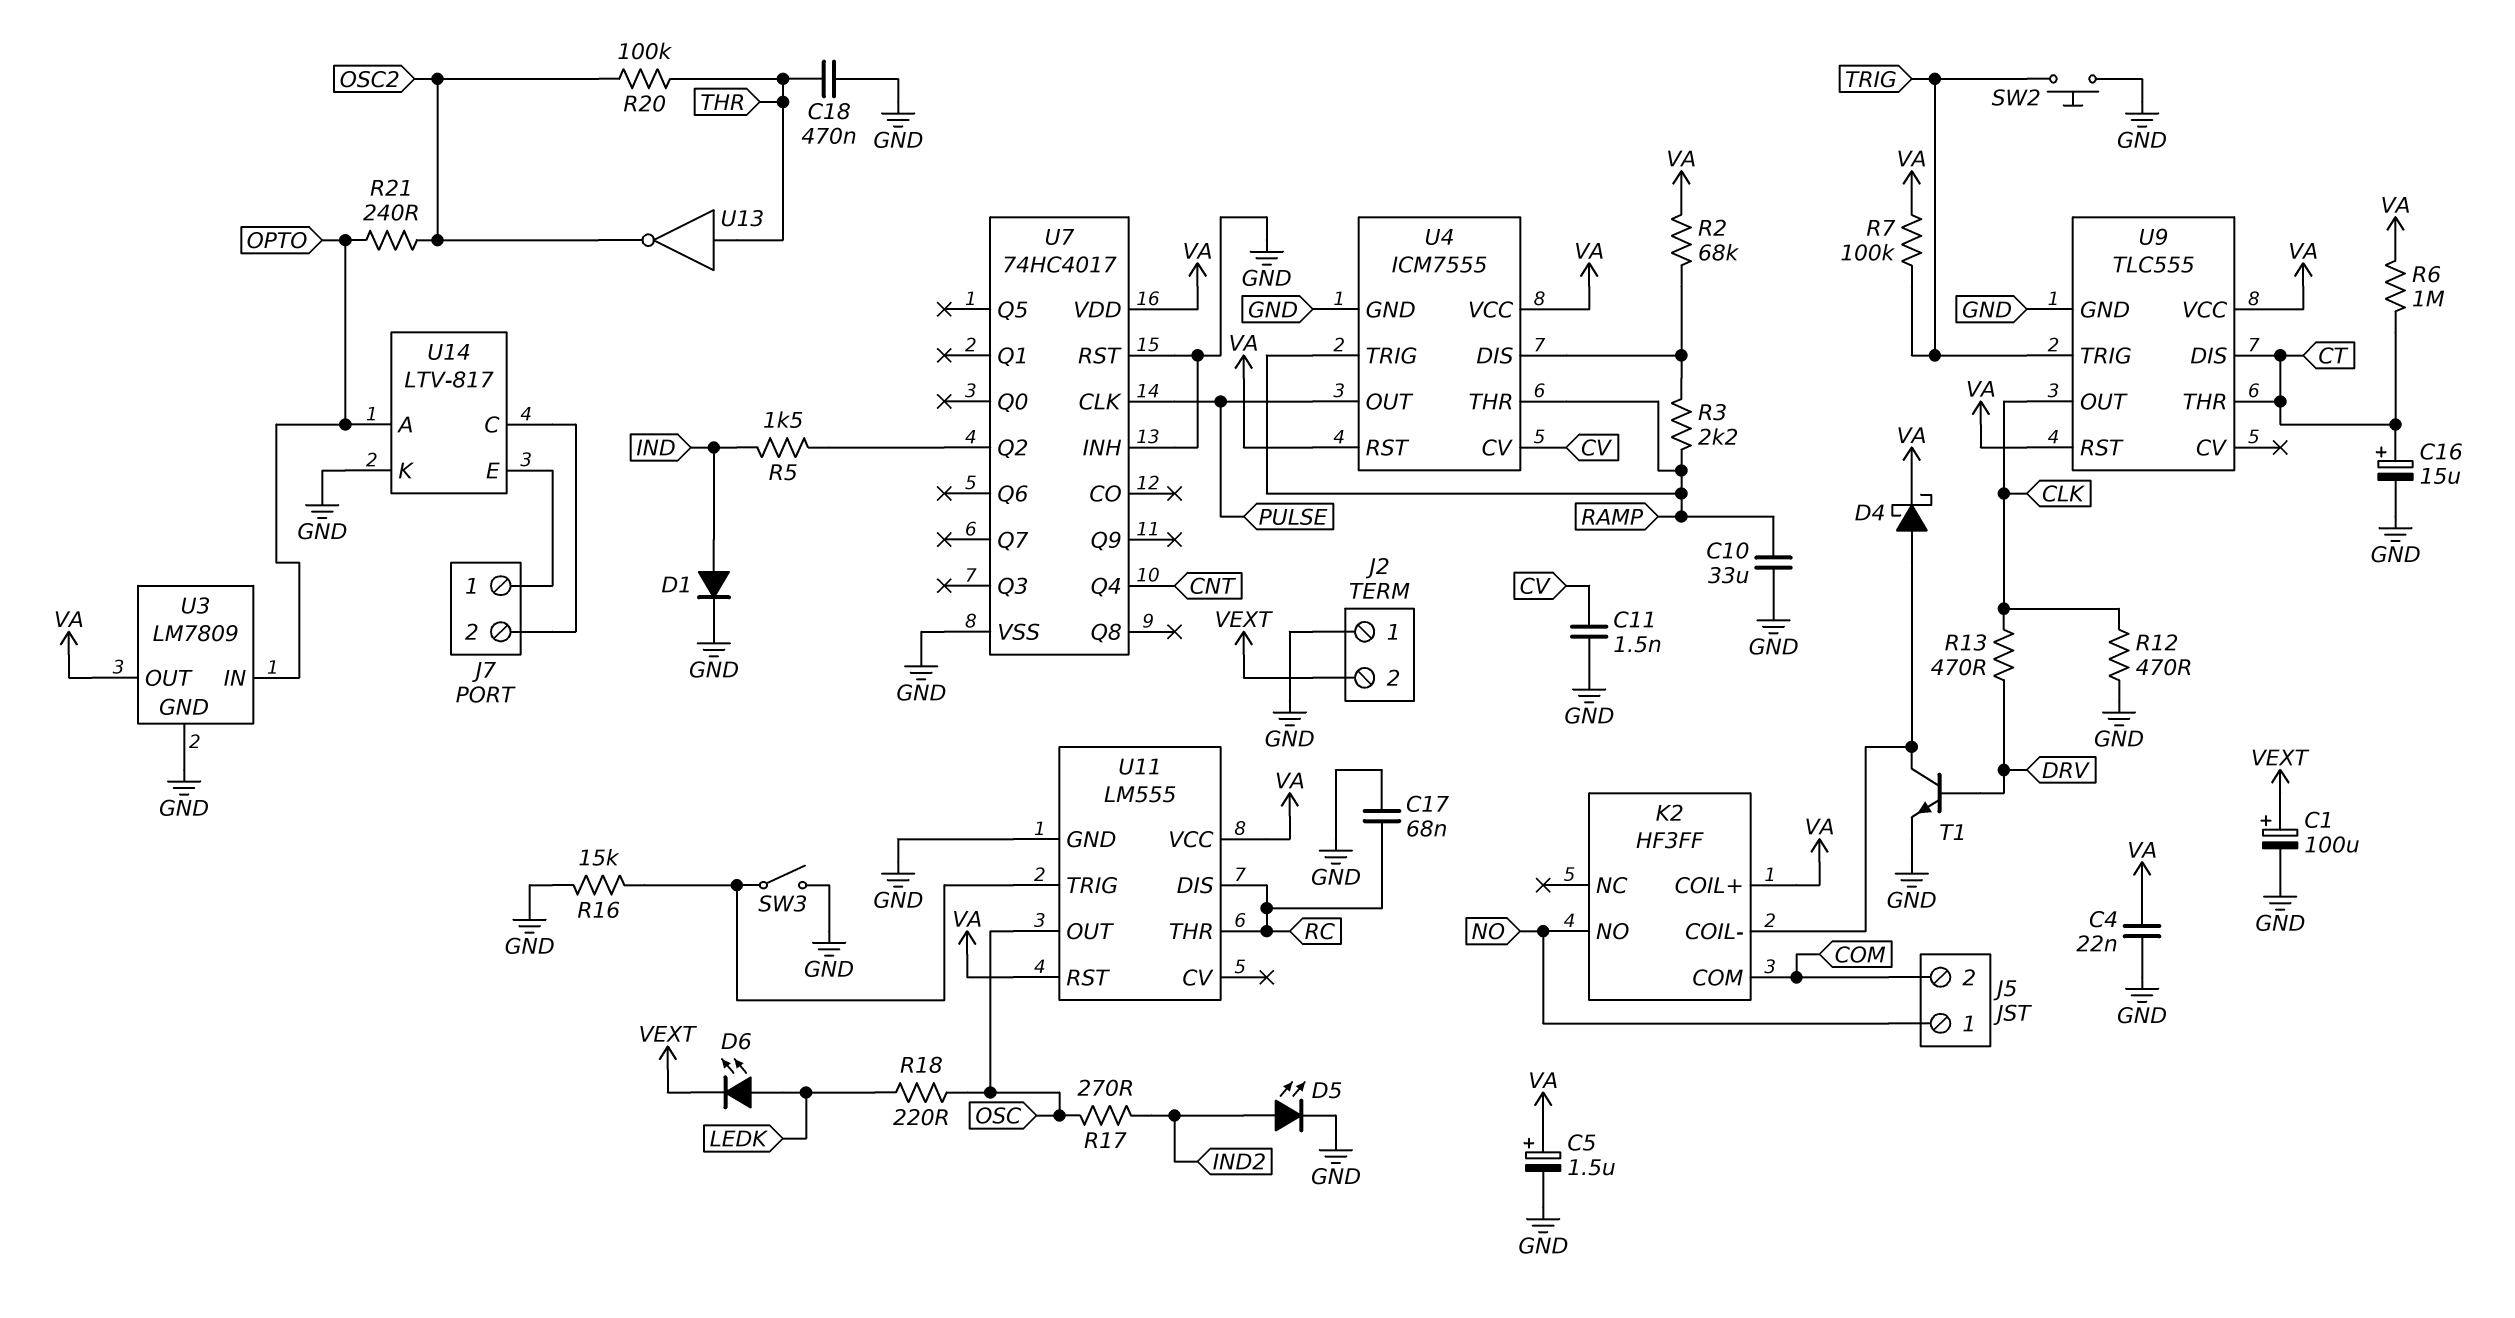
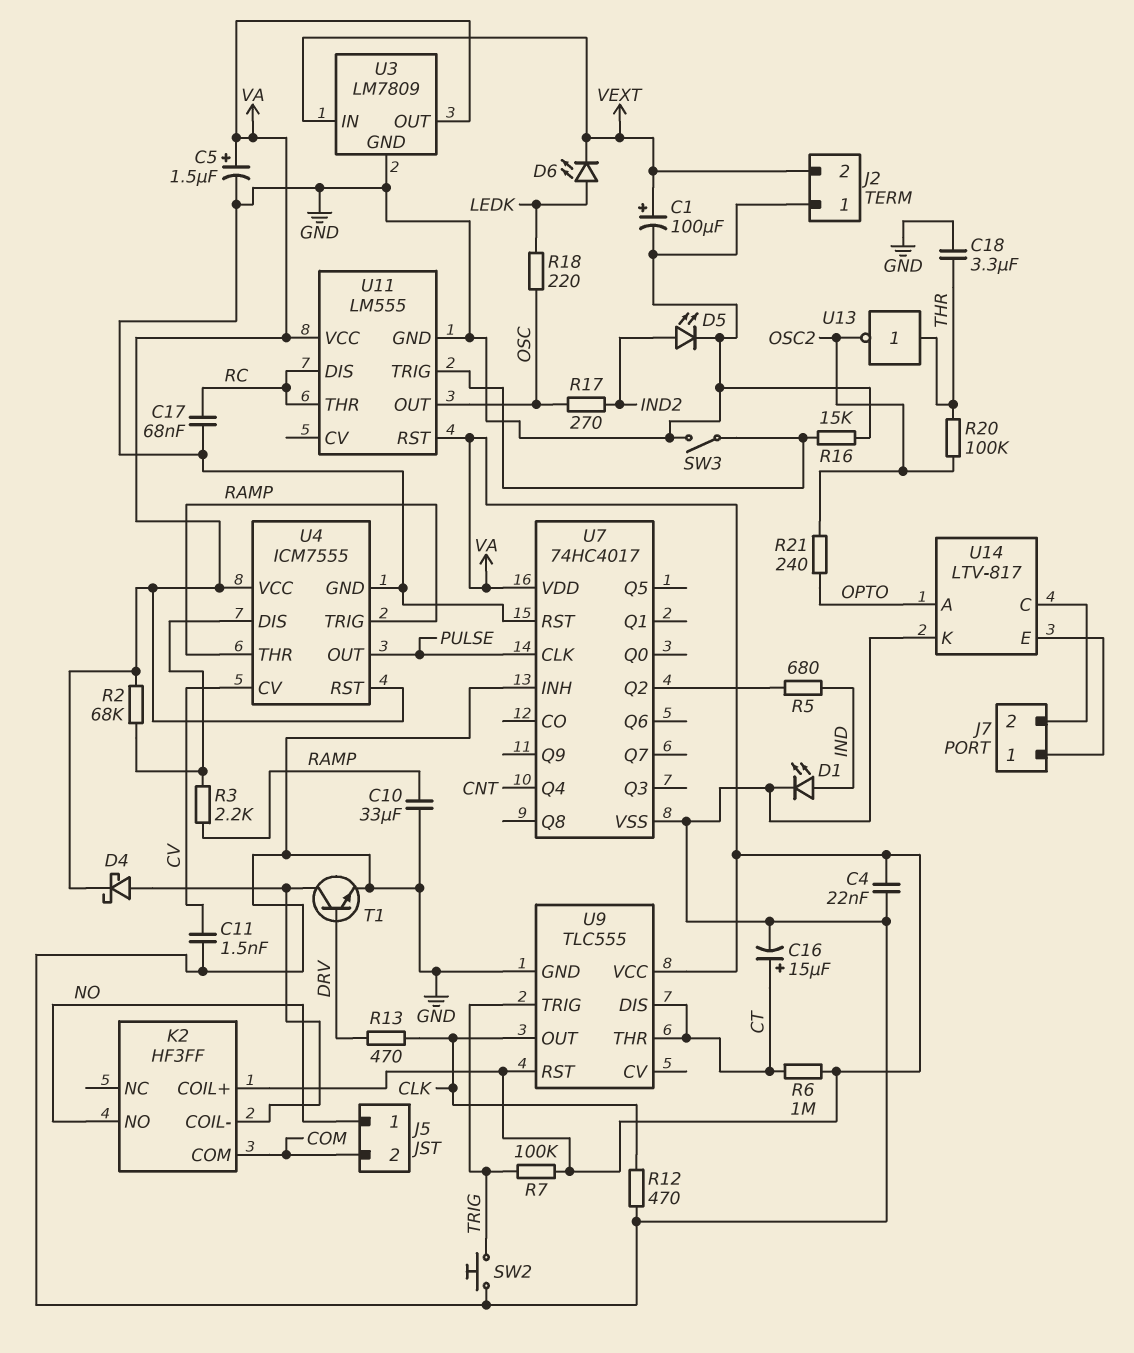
C18: 470nF (GND, THR) -> 3.3uF (GND, THR)
D1: diode (A IND, K GND) -> LED (A IND, K GND)
R5: 1.5k (IND, U7/Q2) -> 680 (IND, U7/Q2)
U3 pin IN: OPTO -> VEXT

